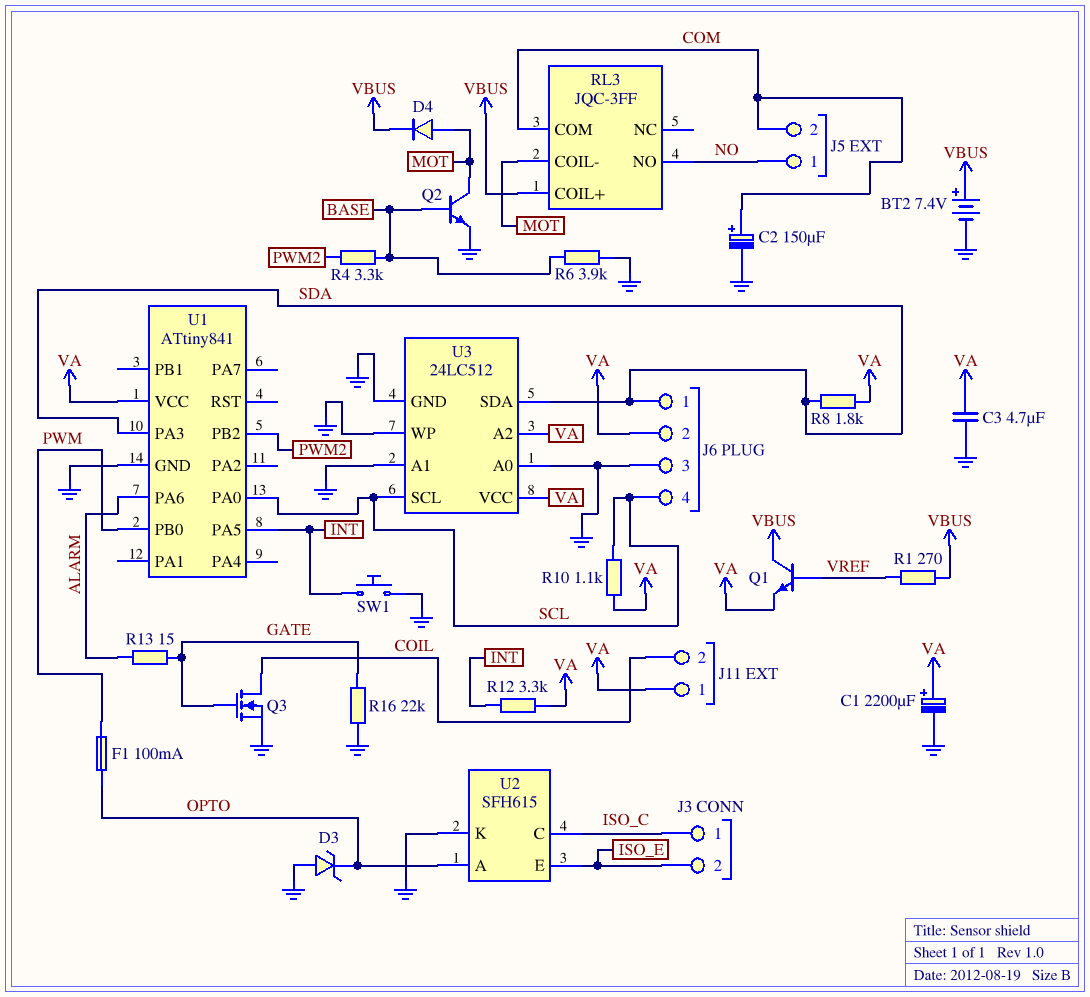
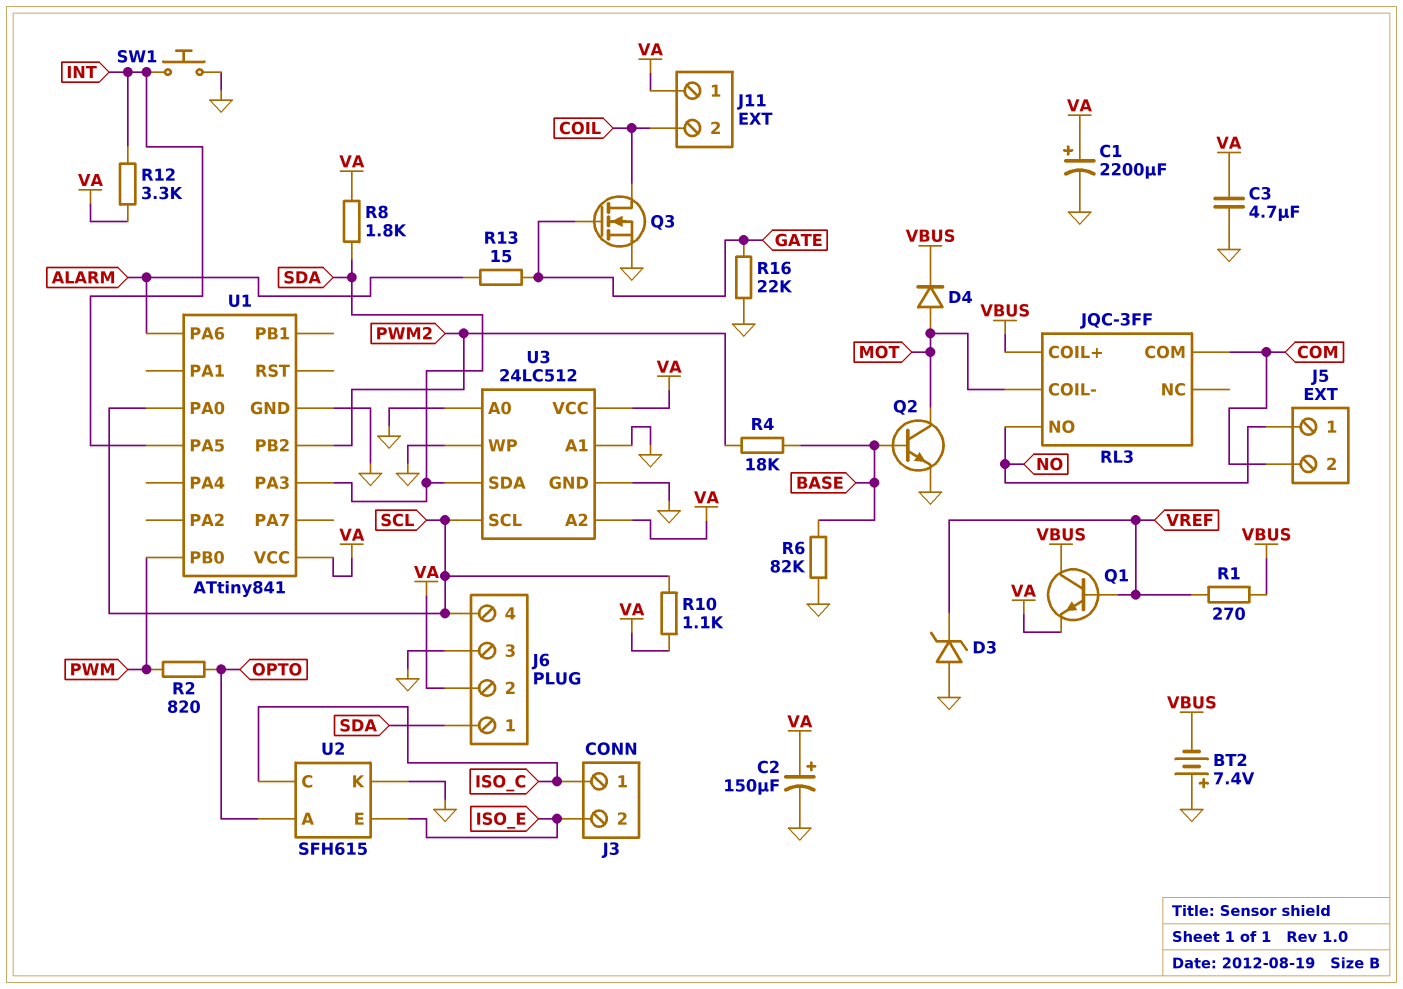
BT2: 7.4V (plus VBUS, minus GND) -> 7.4V (plus GND, minus VBUS)
C2: 150uF (plus COM, minus GND) -> 150uF (plus VA, minus GND)
D3: zener (A GND, K OPTO) -> zener (A GND, K VREF)
F1: 100mA (OPTO, PWM) -> none
R2: none -> 820 (OPTO, PWM)
R4: 3.3k (BASE, PWM2) -> 18k (BASE, PWM2)
R6: 3.9k (BASE, GND) -> 82k (BASE, GND)

